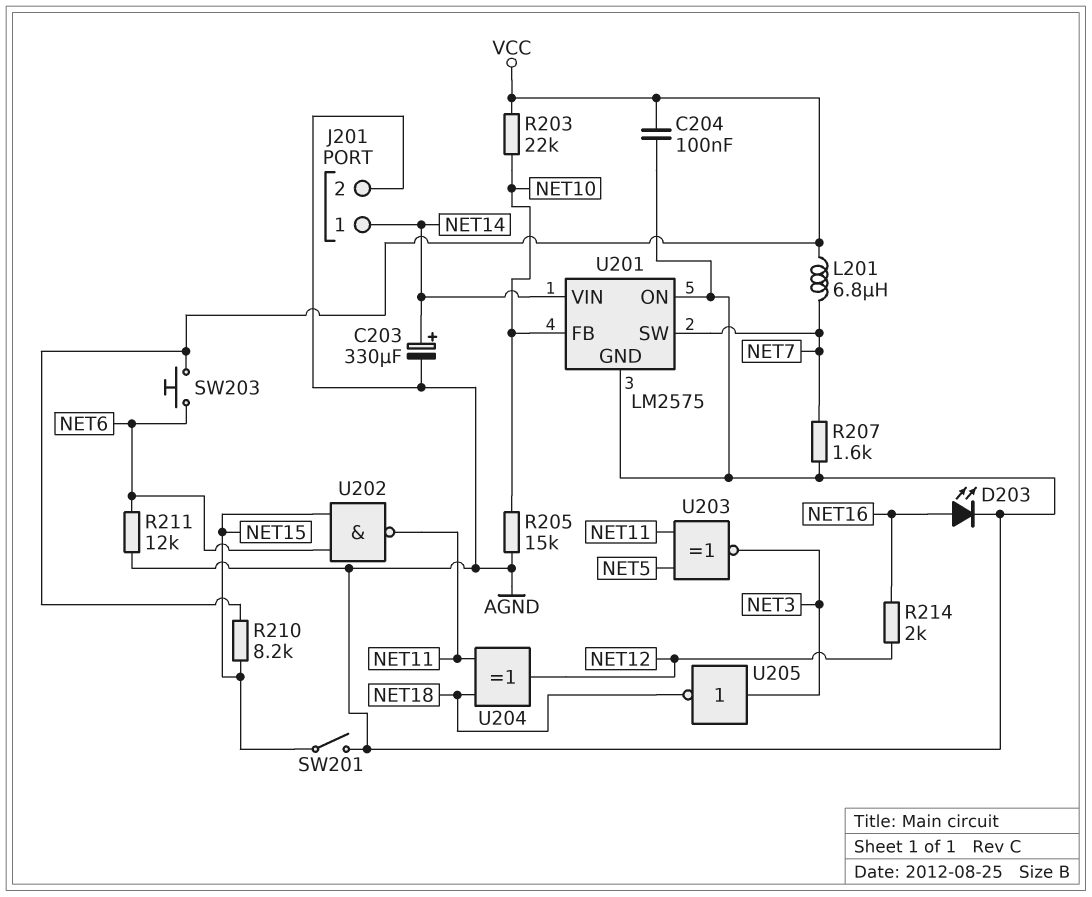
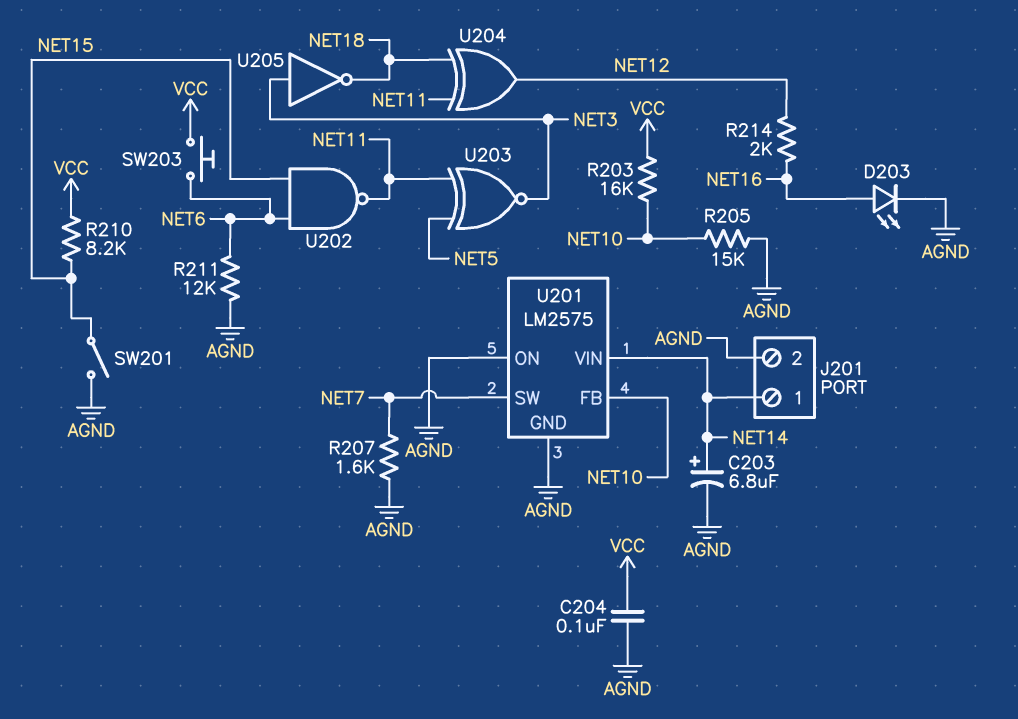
C203: 330uF (plus NET14, minus AGND) -> 6.8uF (plus NET14, minus AGND)
L201: 6.8uH (NET7, VCC) -> none
R203: 22k (NET10, VCC) -> 16k (NET10, VCC)

